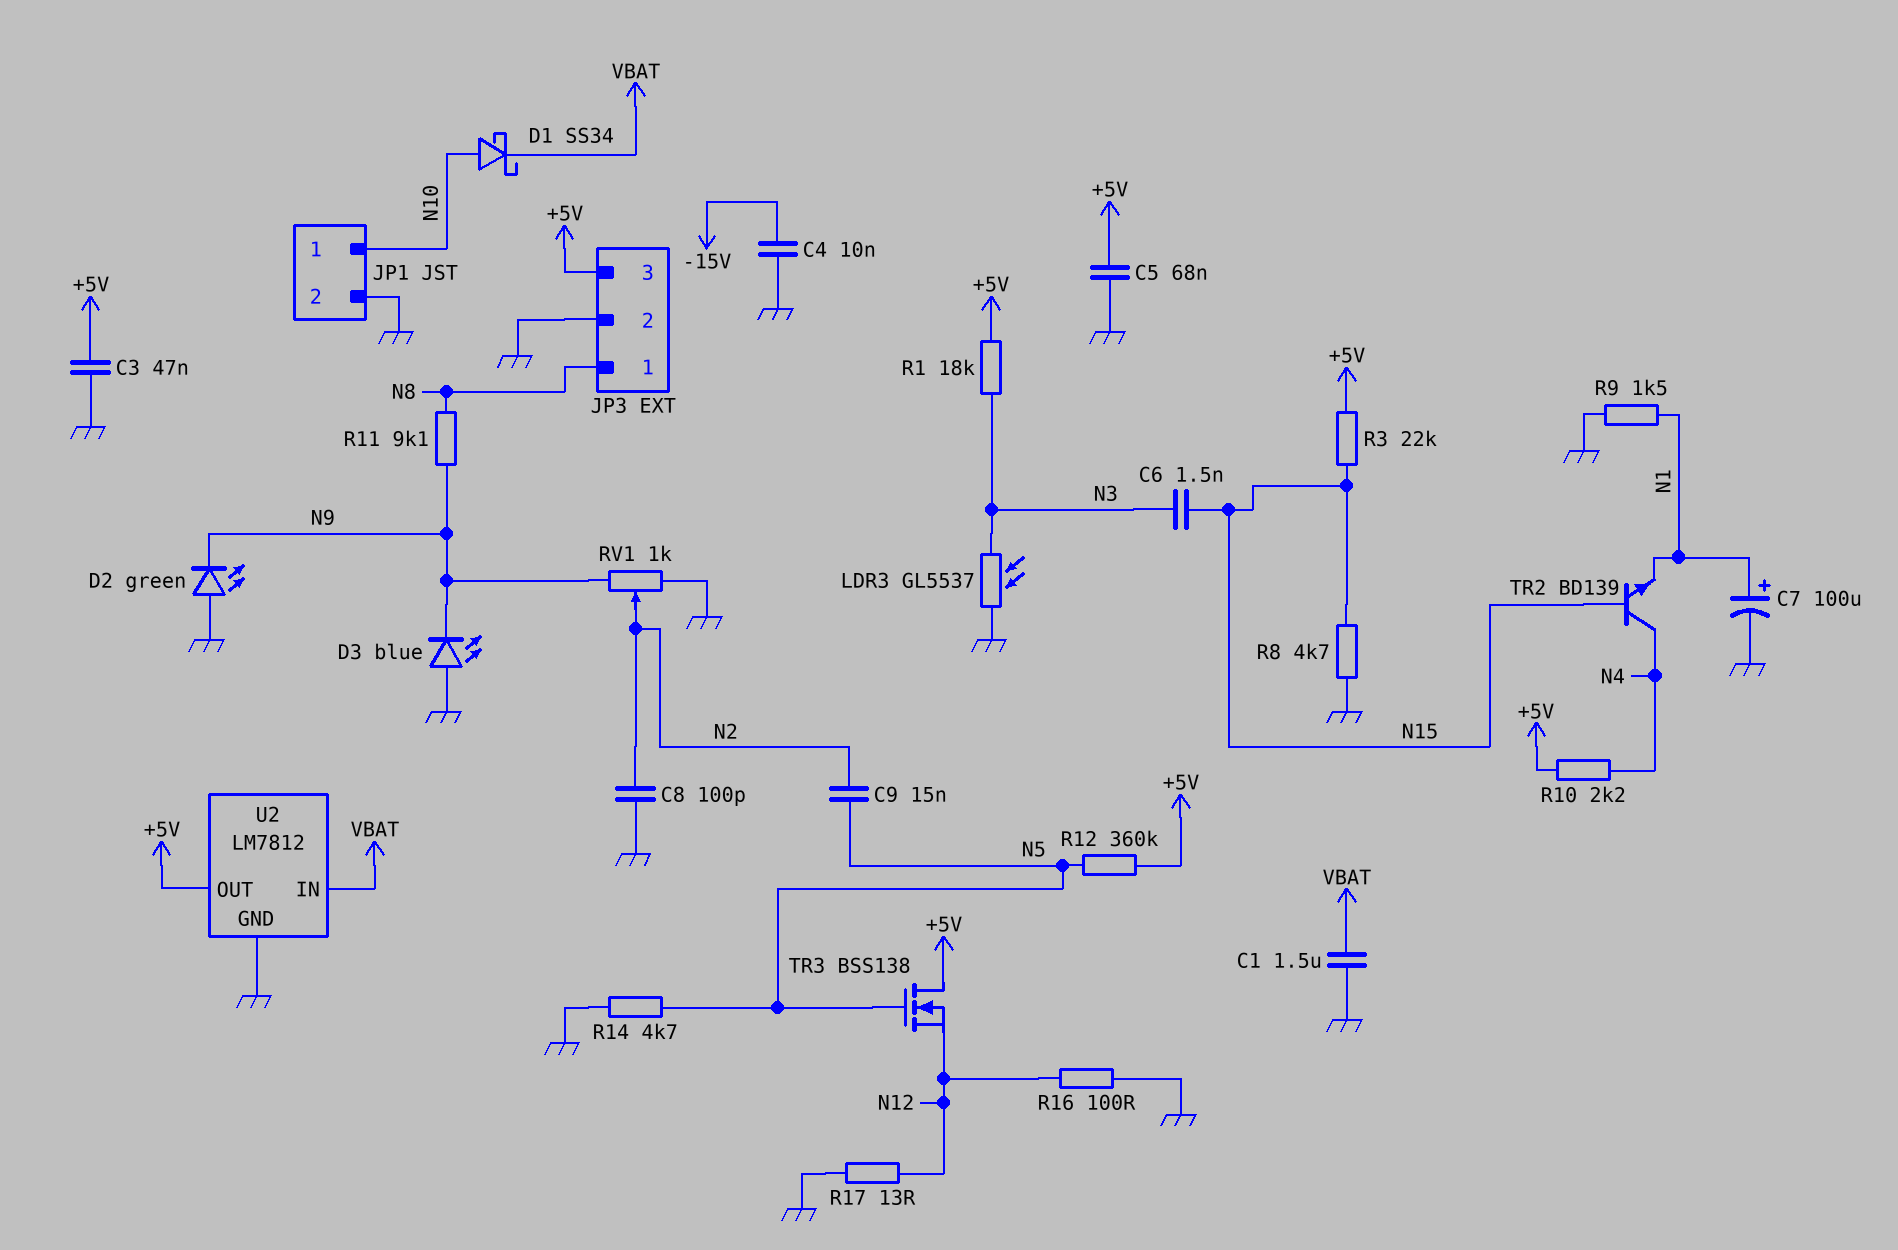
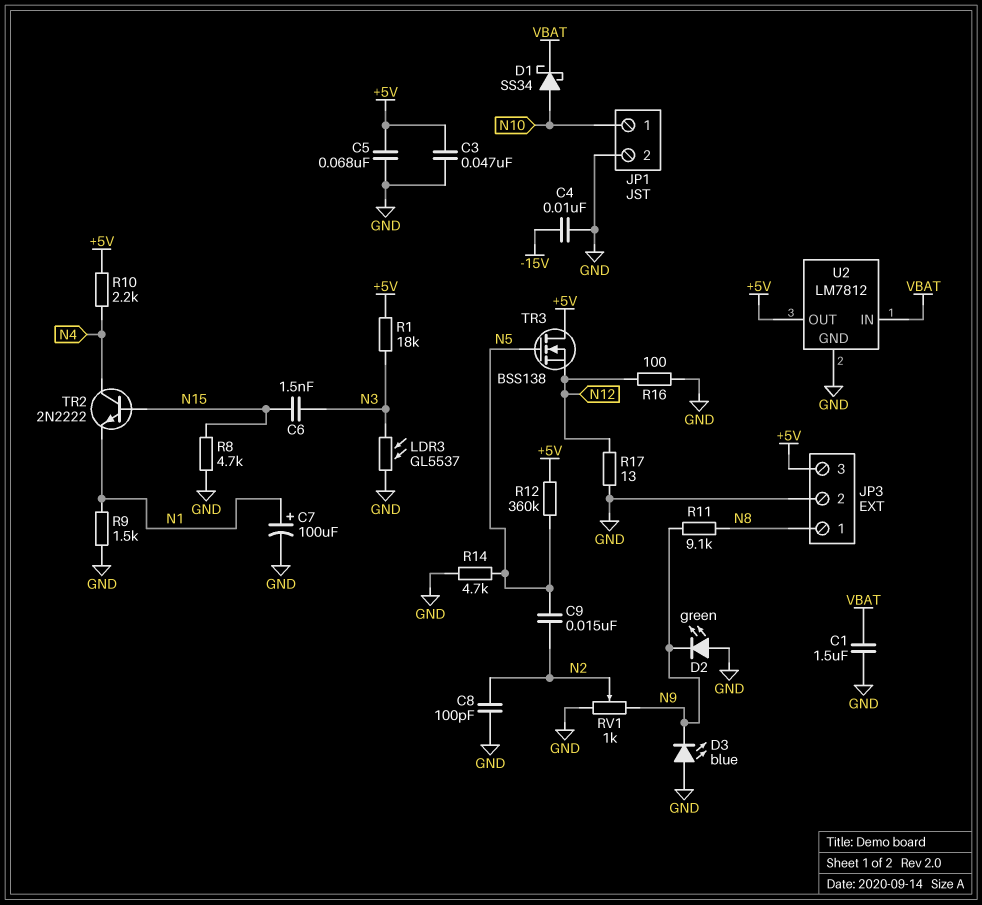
R3: 22k (+5V, N15) -> none
TR2: NPN BD139 (B N15, C N4, E N1) -> NPN 2N2222 (B N15, C N4, E N1)

